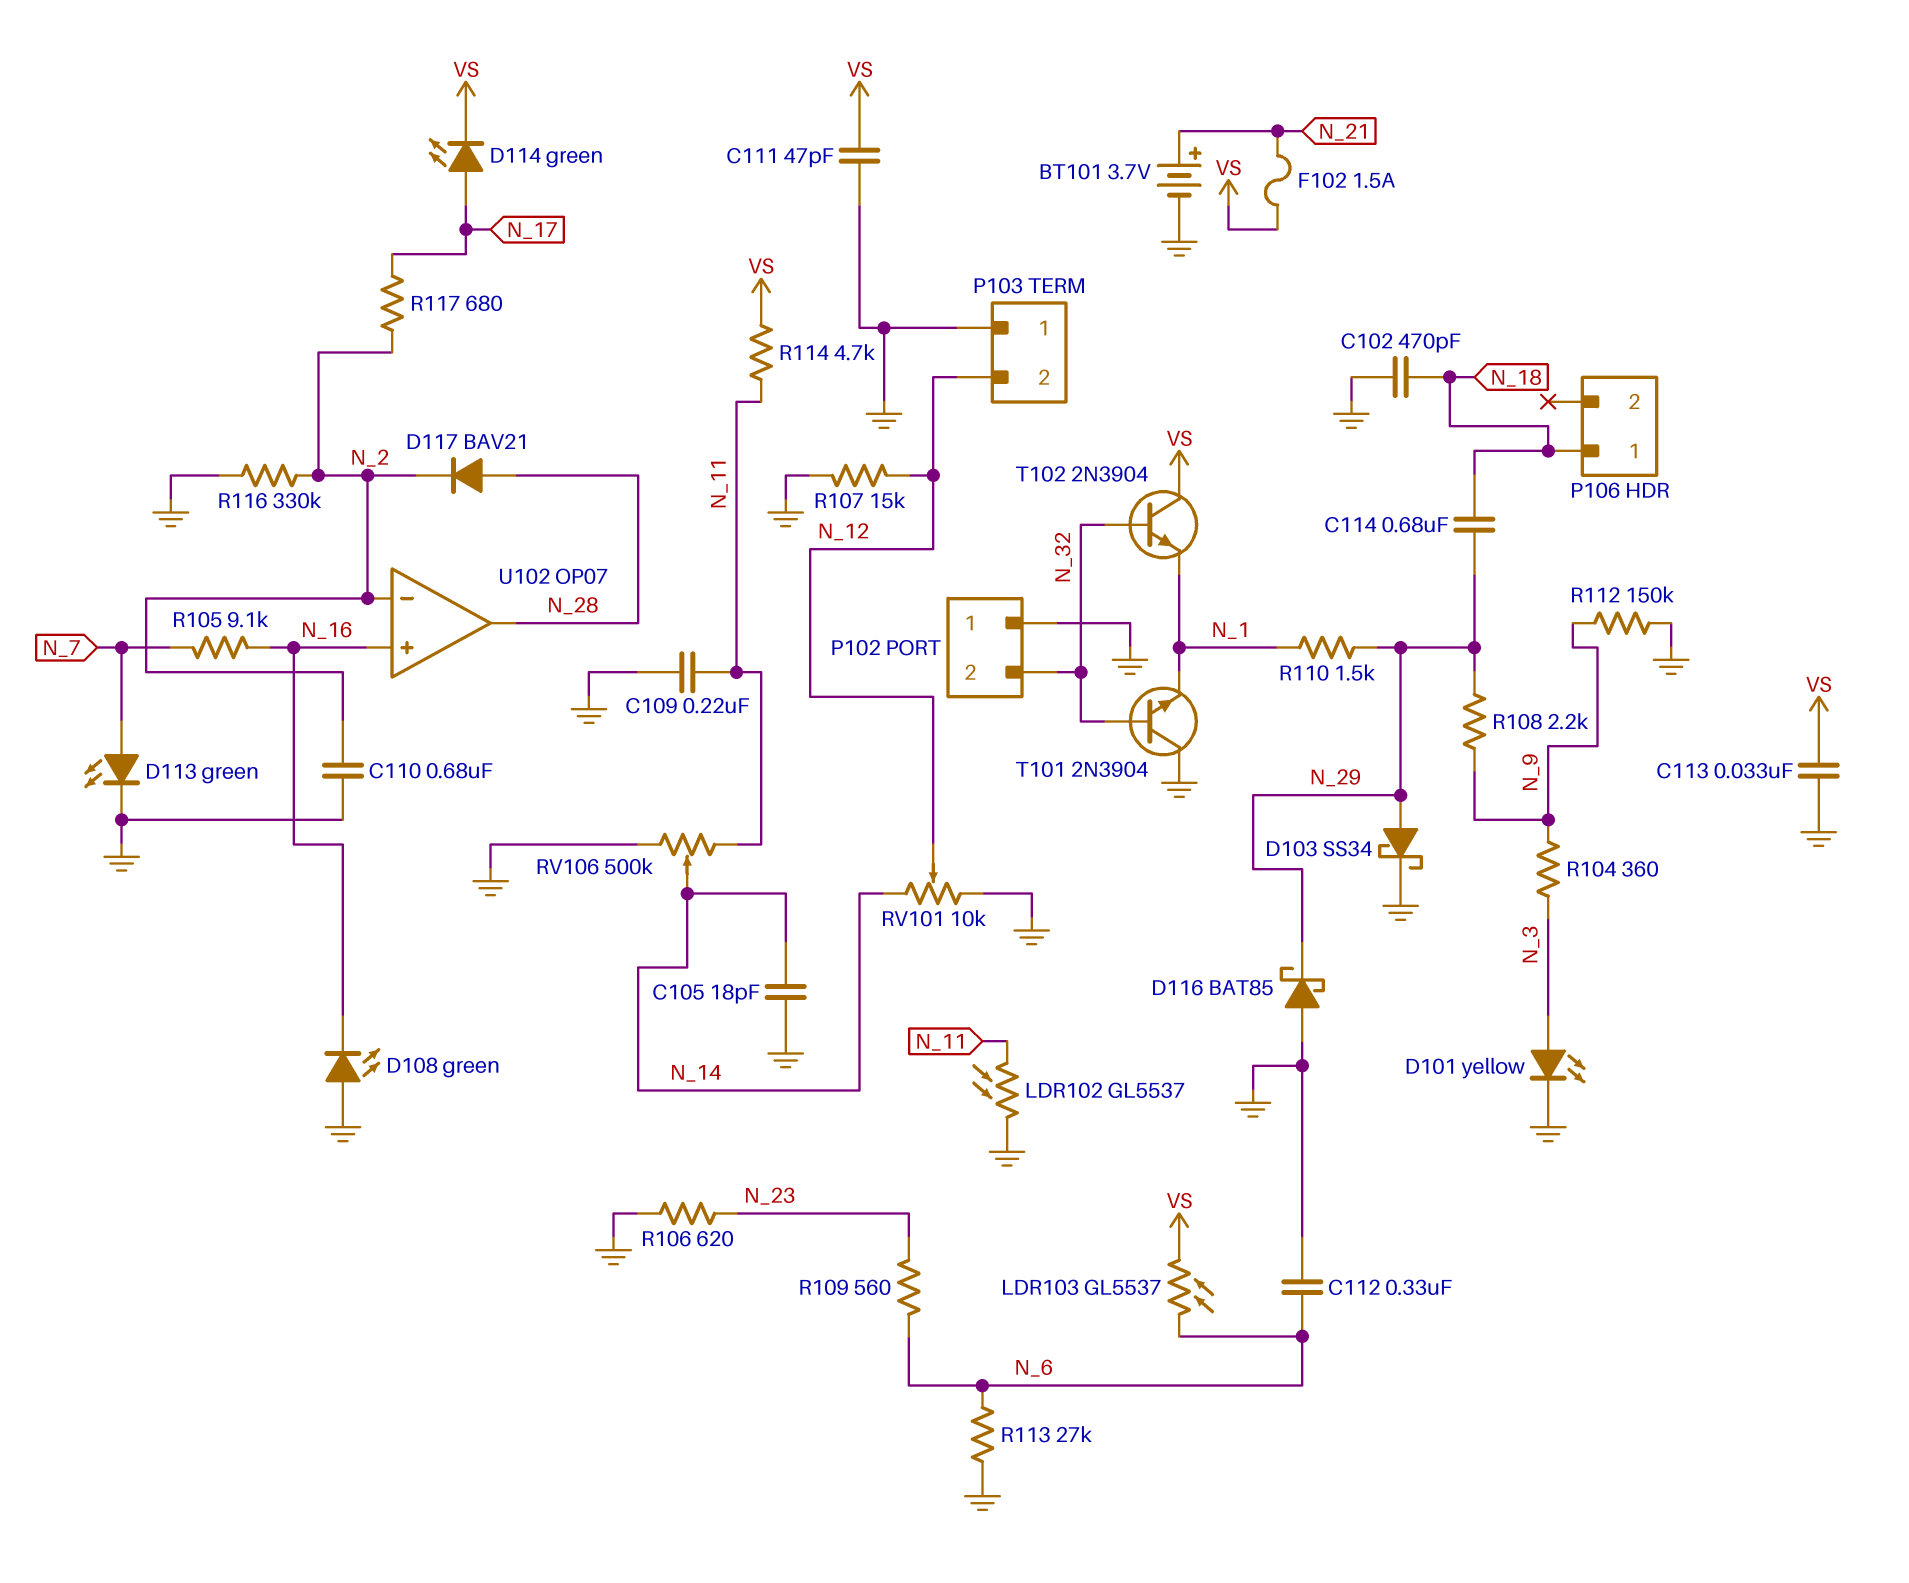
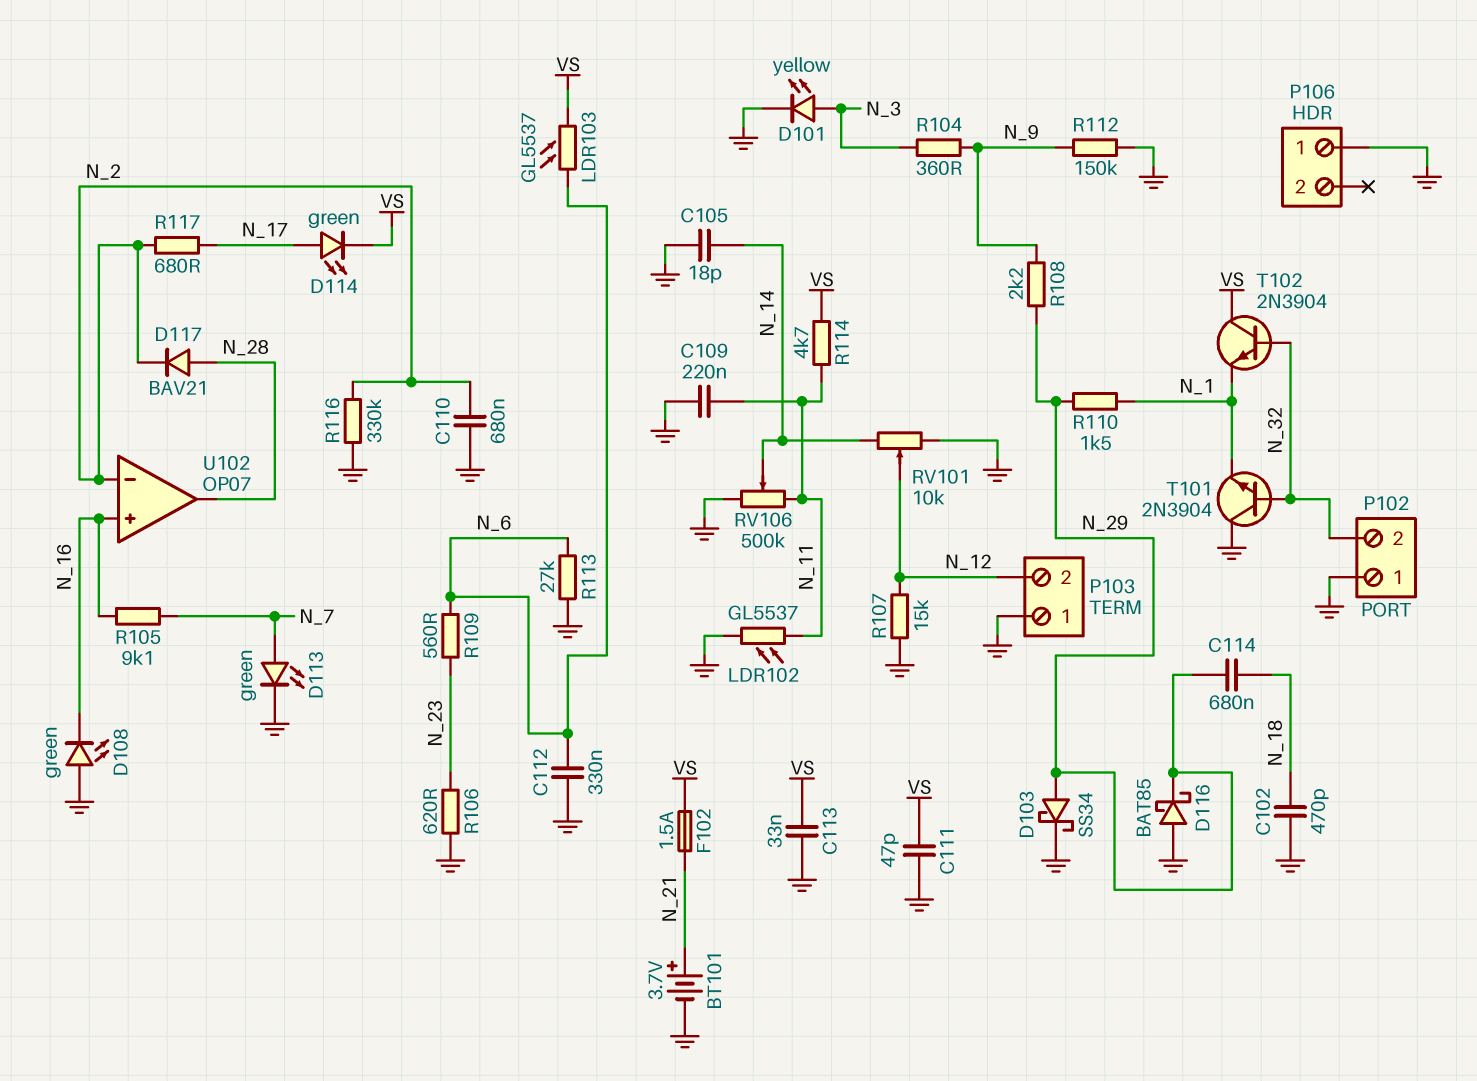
P106 pin 1: N_18 -> GND

